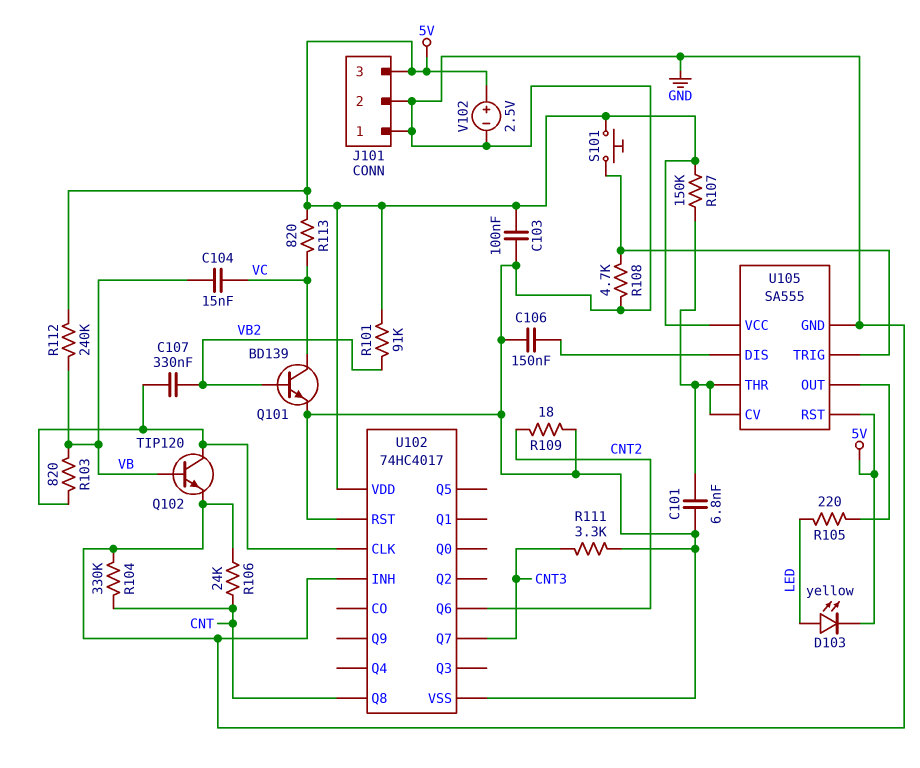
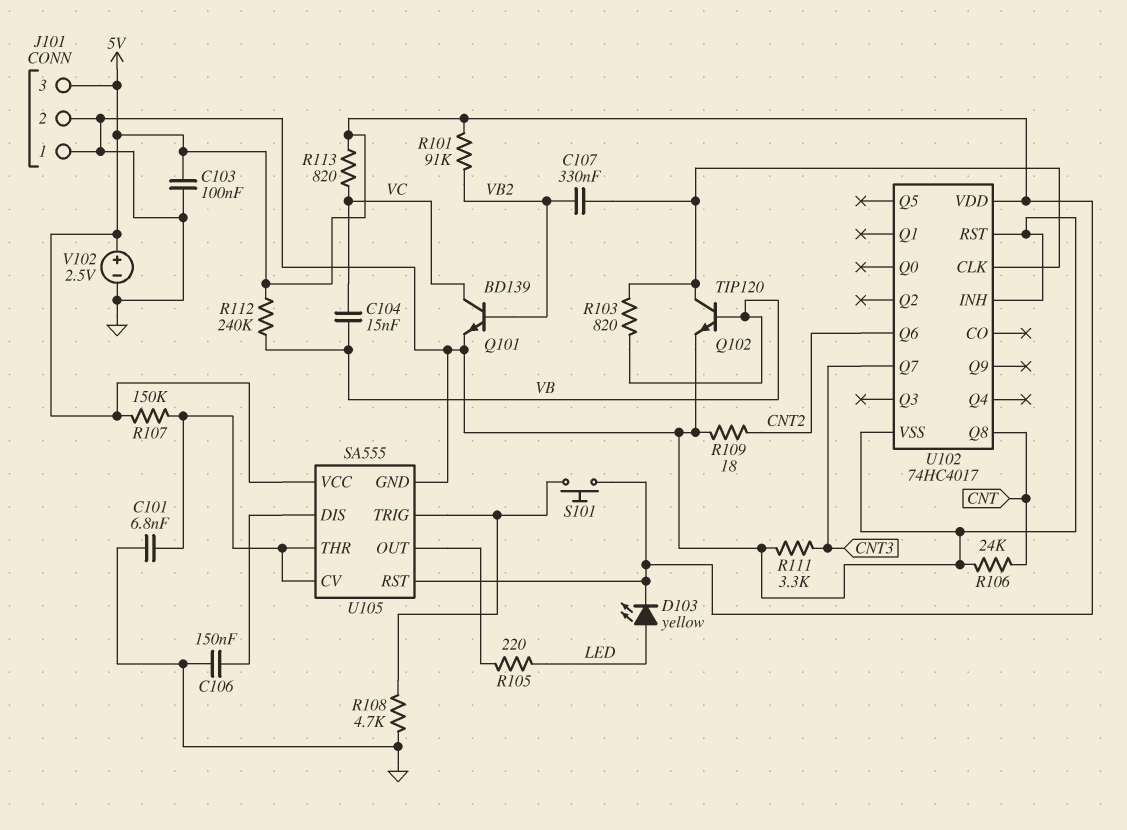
R104: 330k (CNT, GND) -> none

